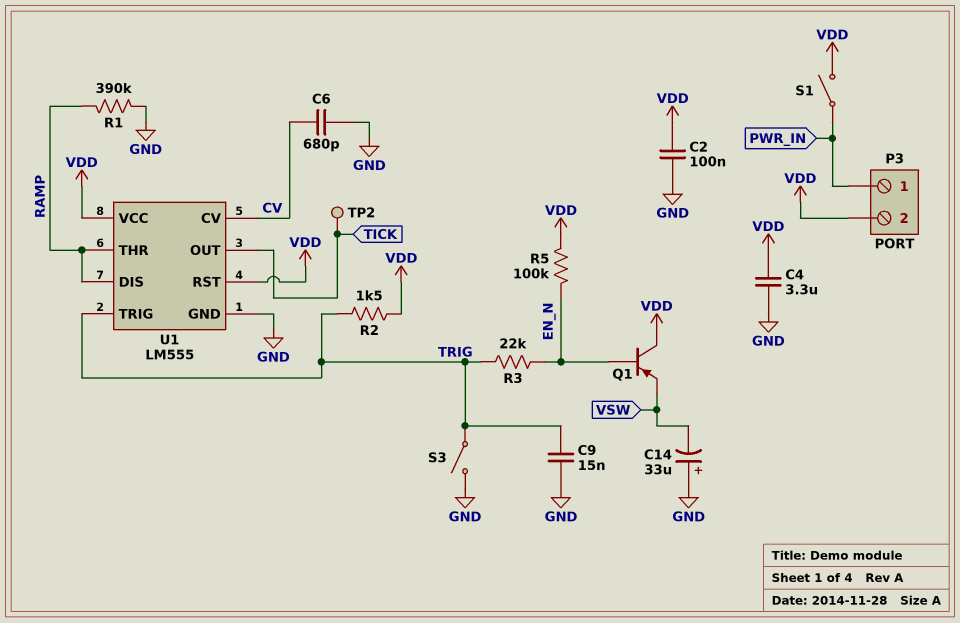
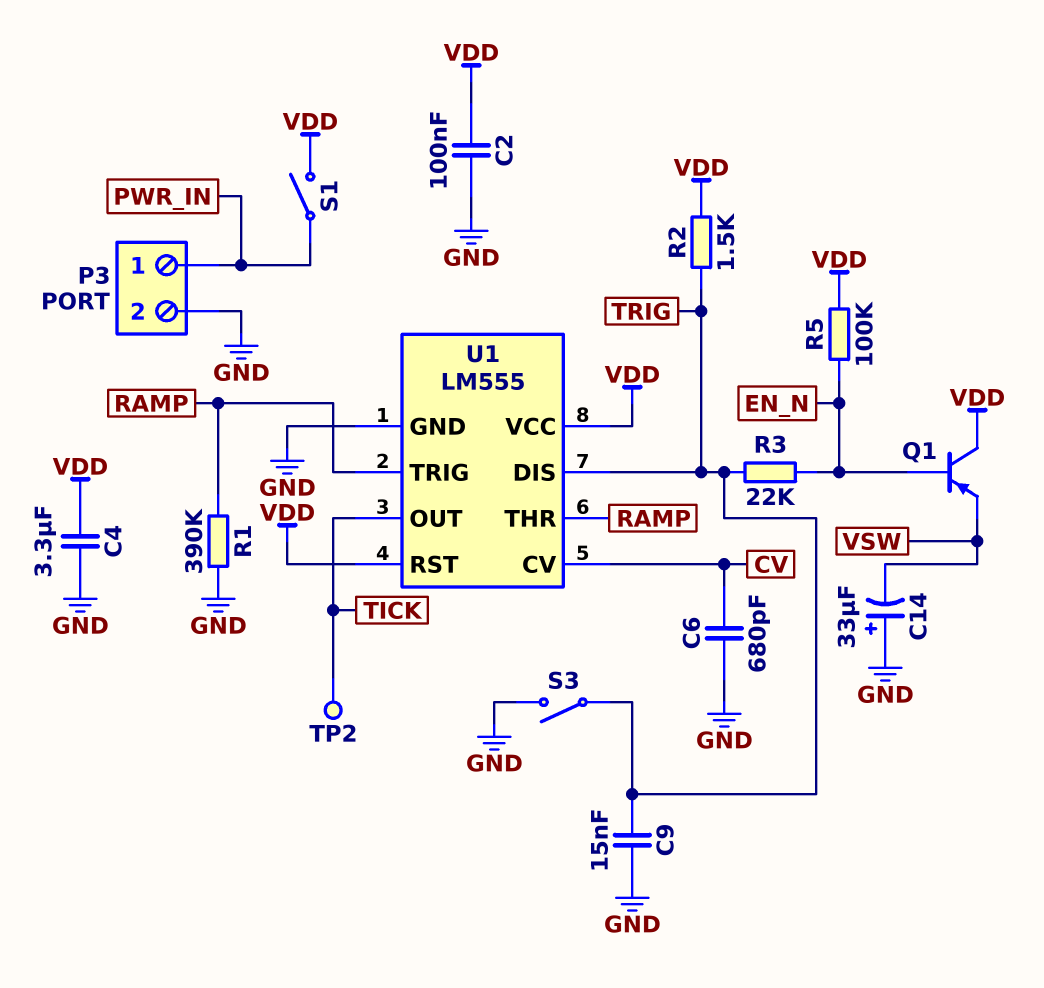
P3 pin 2: VDD -> GND
U1 pin DIS: RAMP -> TRIG
U1 pin TRIG: TRIG -> RAMP

